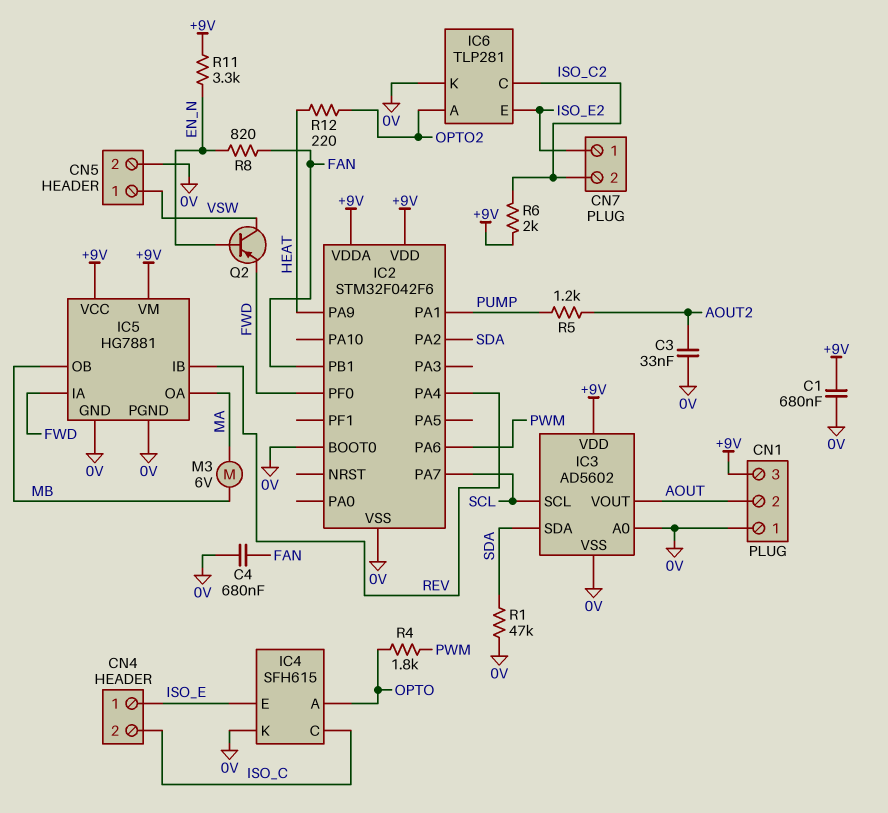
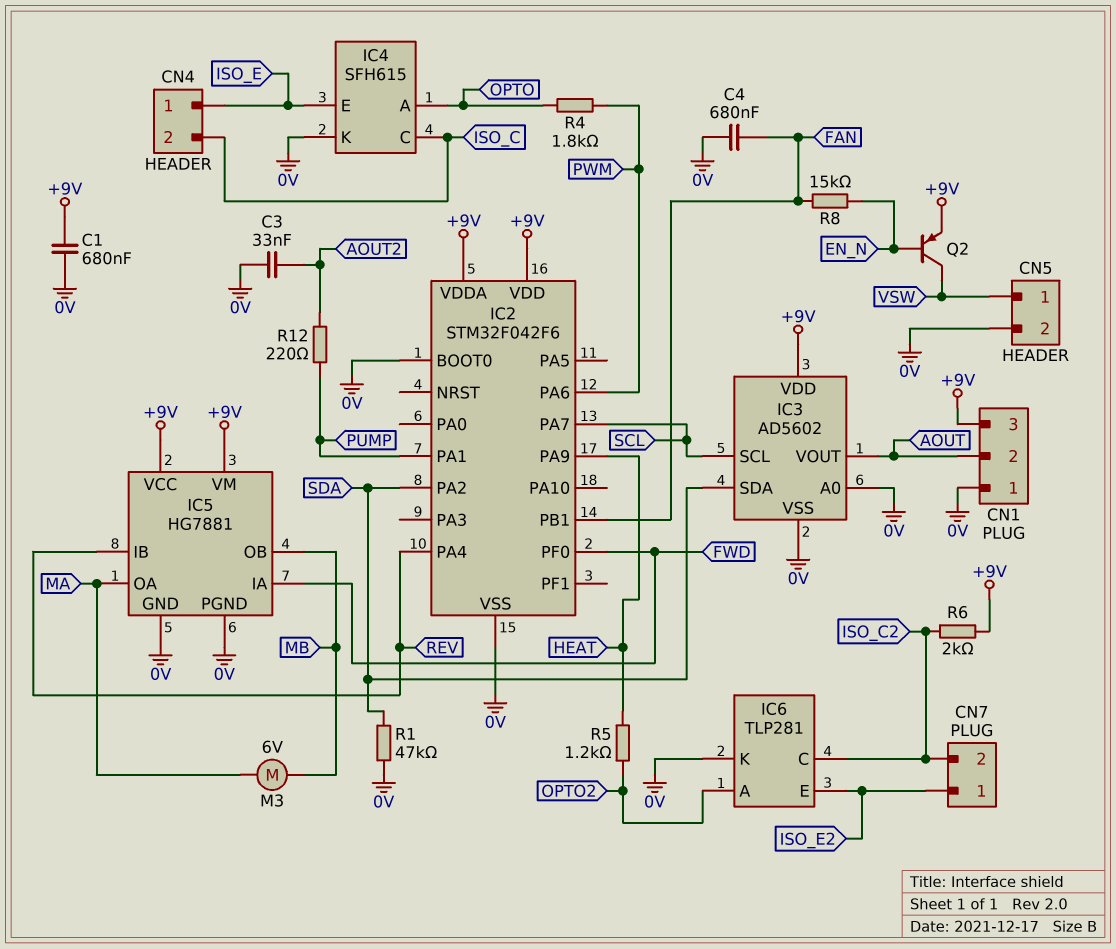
Q2: PNP (B EN_N, C VSW, E FWD) -> PNP (B EN_N, C VSW, E +9V)
R5: 1.2k (AOUT2, PUMP) -> 1.2k (HEAT, OPTO2)
R8: 820 (EN_N, FAN) -> 15k (EN_N, FAN)
R11: 3.3k (+9V, EN_N) -> none
R12: 220 (HEAT, OPTO2) -> 220 (AOUT2, PUMP)

